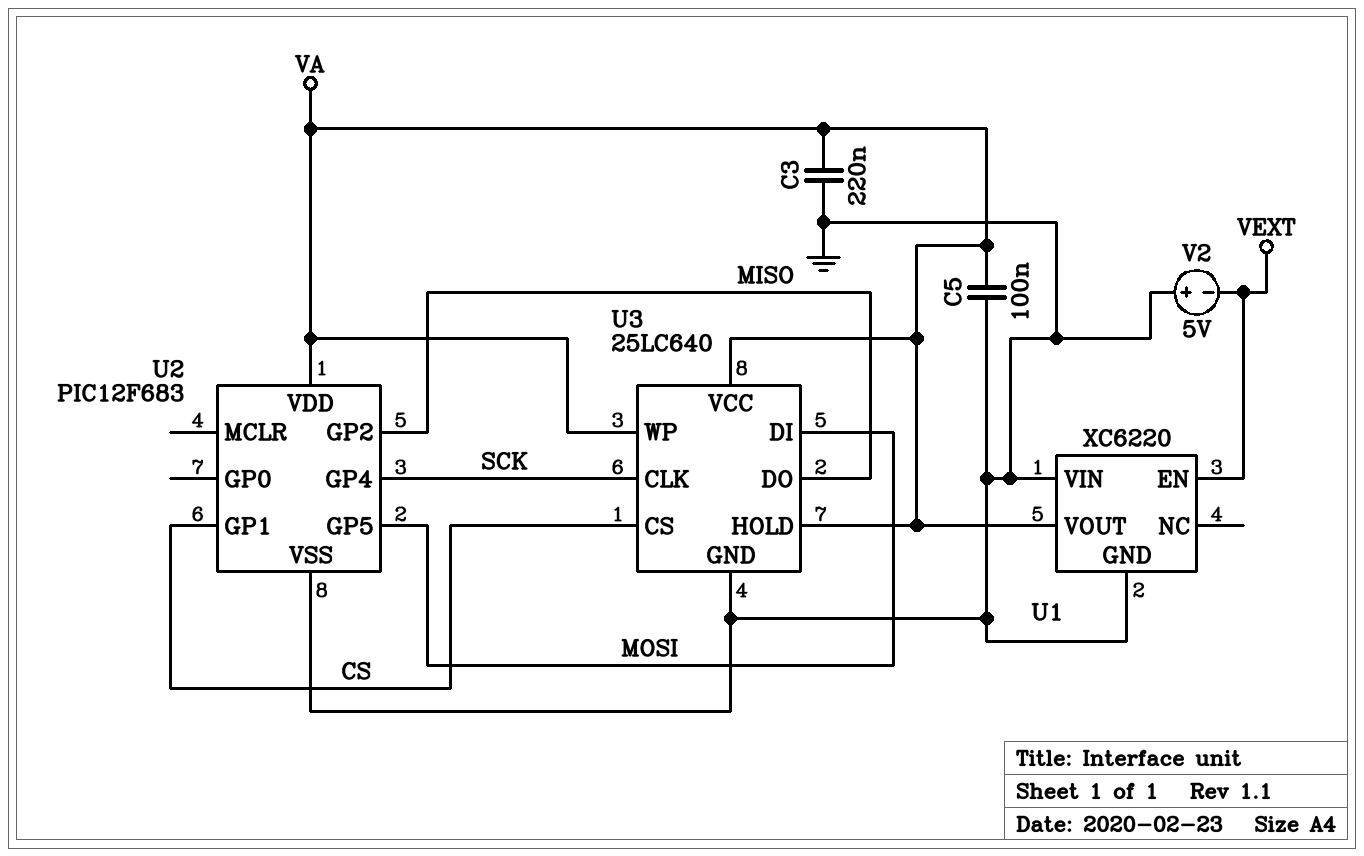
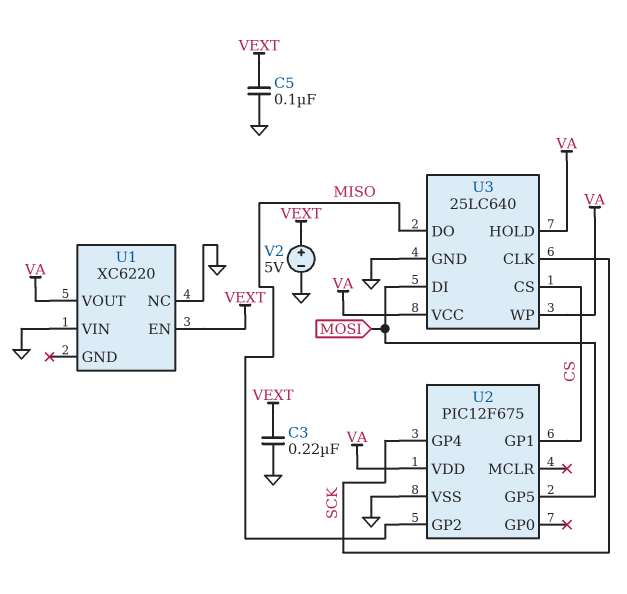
C3: 220nF (GND, VA) -> 220nF (GND, VEXT)
C5: 100nF (GND, VA) -> 100nF (GND, VEXT)
U1 pin GND: GND -> none
U1 pin NC: none -> GND
U2: PIC12F683 -> PIC12F675
V2: 5V (plus GND, minus VEXT) -> 5V (plus VEXT, minus GND)

